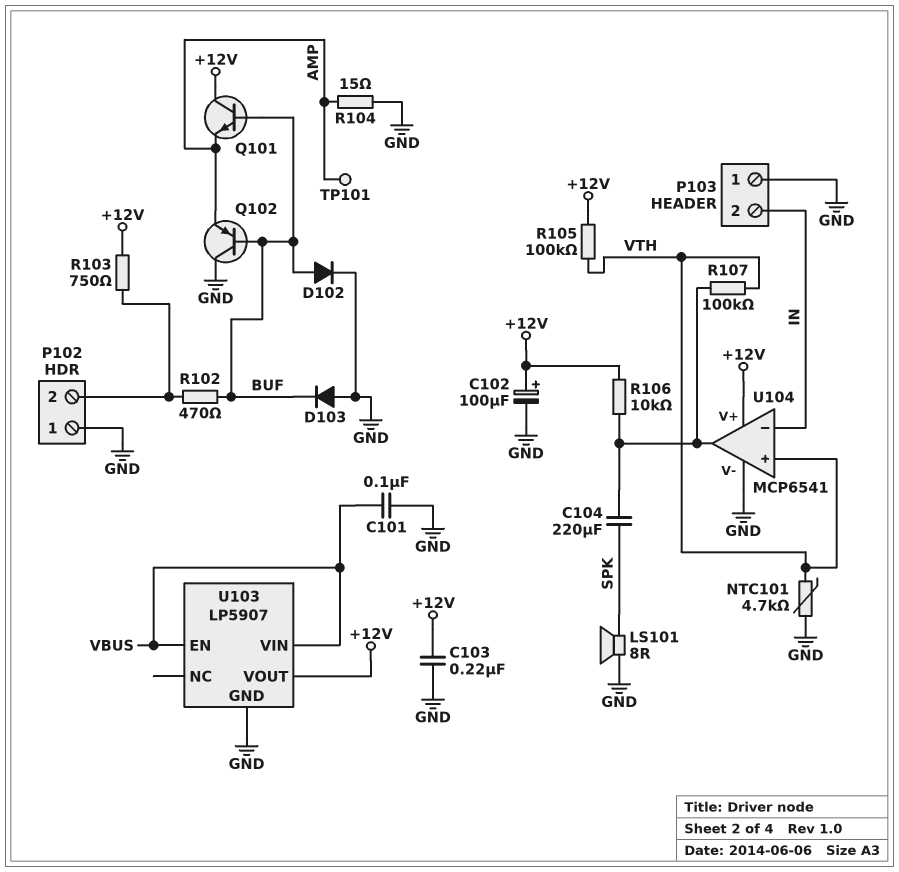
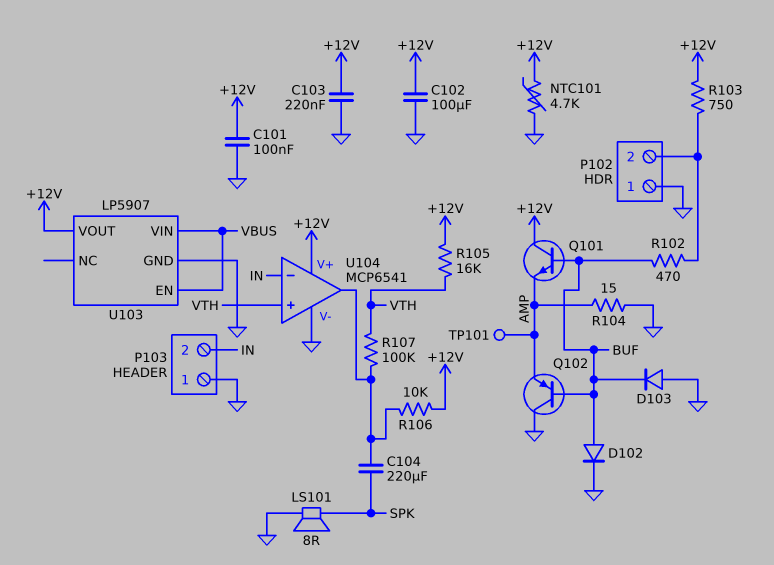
C101: 100nF (GND, VBUS) -> 100nF (+12V, GND)
C102: 100uF (plus +12V, minus GND) -> 100uF (+12V, GND)
NTC101: 4.7k (GND, VTH) -> 4.7k (+12V, GND)
R105: 100k (+12V, VTH) -> 16k (+12V, VTH)

